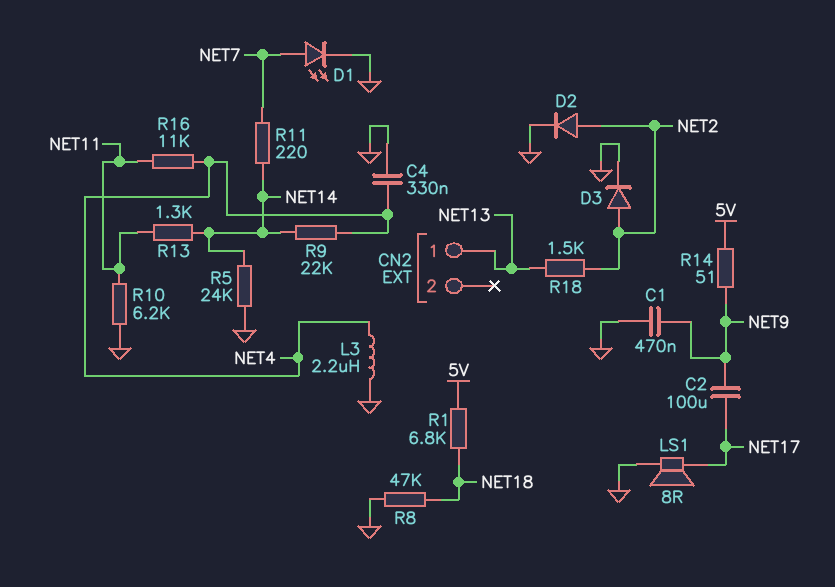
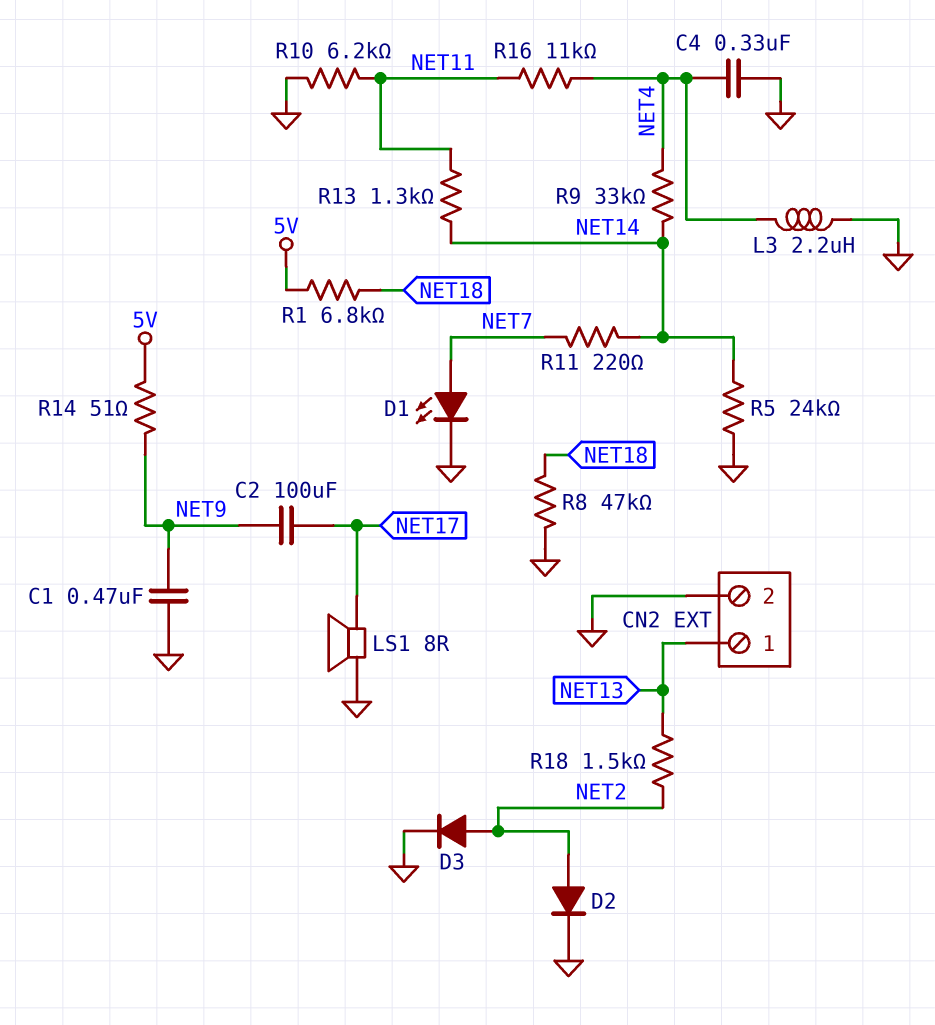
CN2 pin 2: none -> GND
R9: 22k (NET4, NET14) -> 33k (NET4, NET14)

